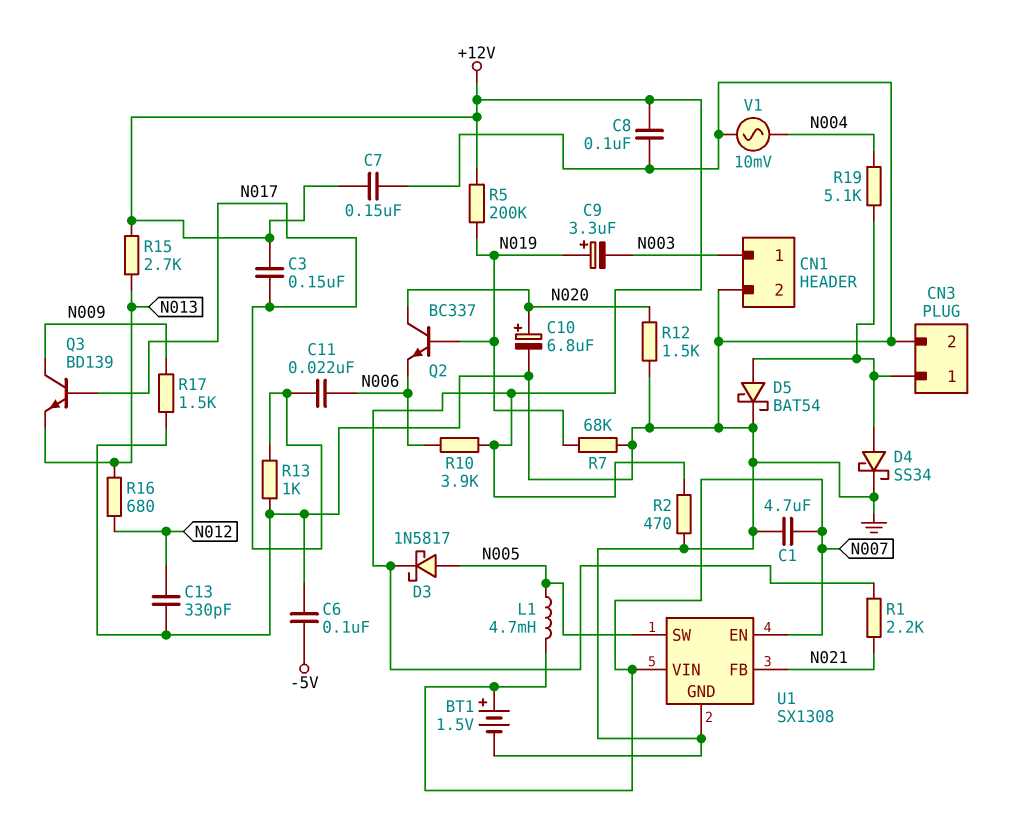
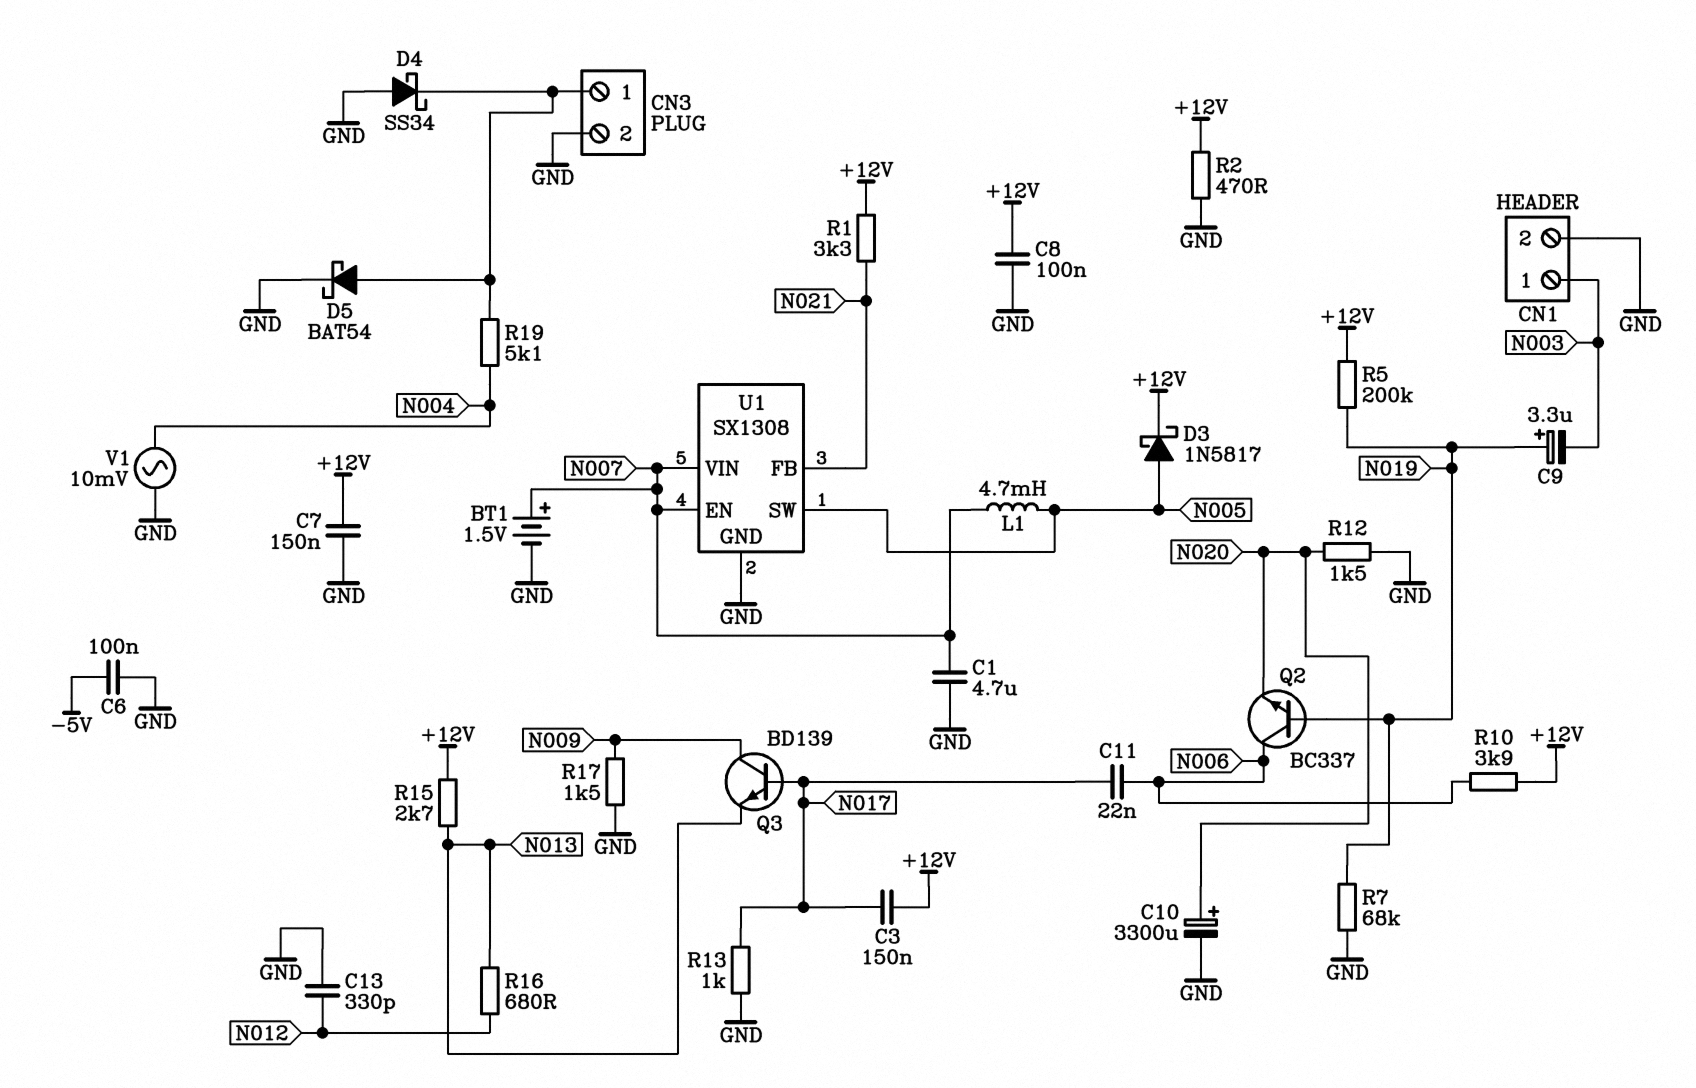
C10: 6.8uF (plus N020, minus GND) -> 3300uF (plus N020, minus GND)
D4: schottky SS34 (A CN3/1, K GND) -> schottky SS34 (A GND, K CN3/1)
Q2: NPN BC337 (B N019, C N020, E N006) -> NPN BC337 (B N019, C N006, E N020)
R1: 2.2k (+12V, N021) -> 3.3k (+12V, N021)

